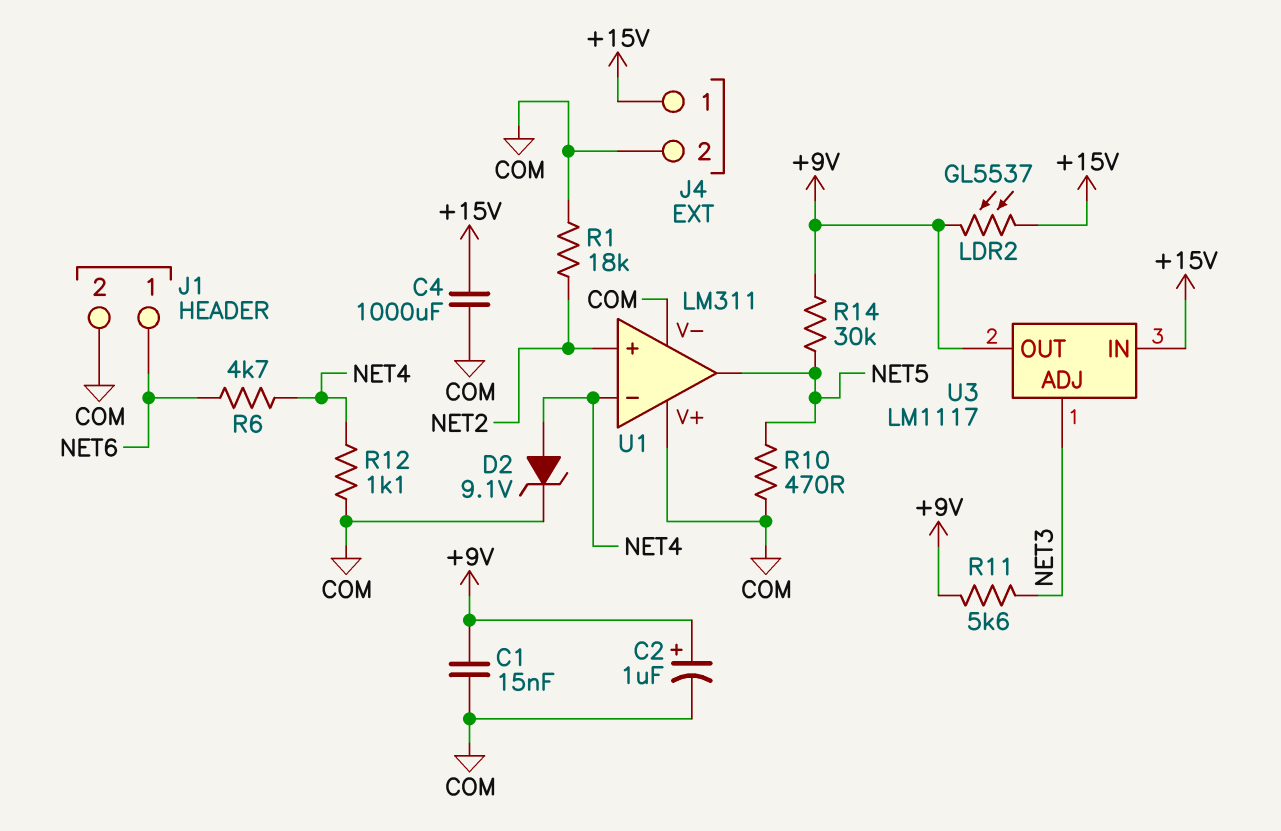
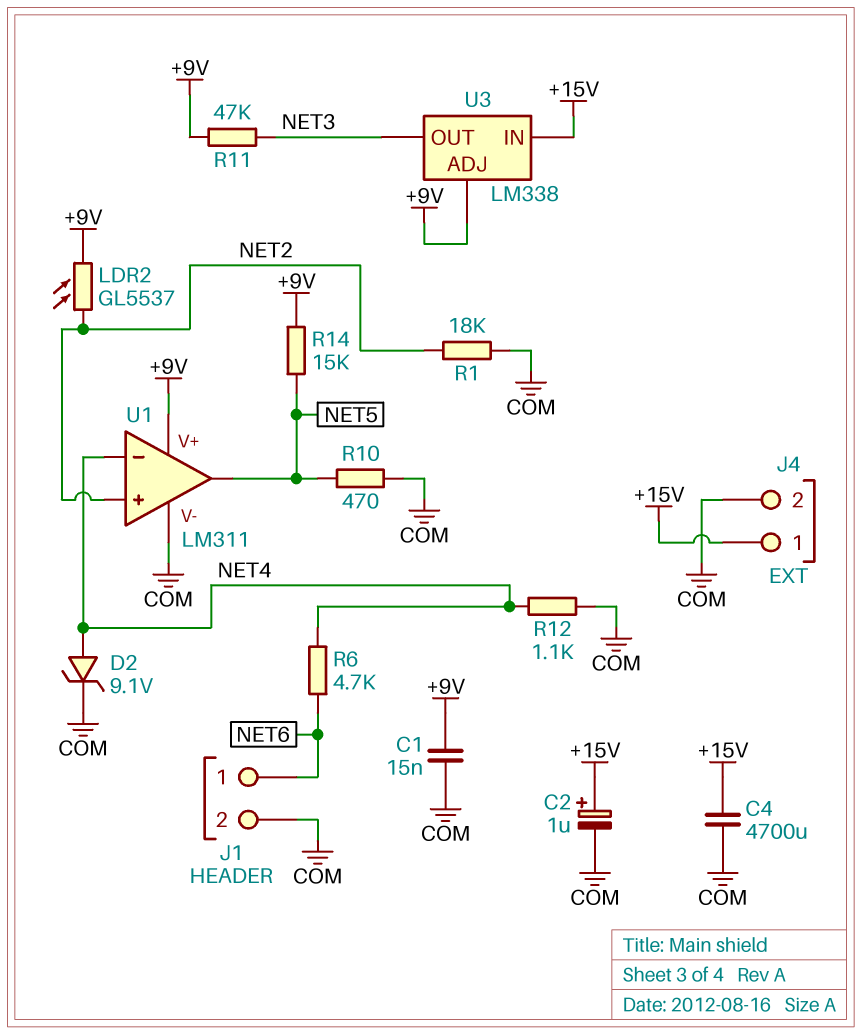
C2: 1uF (plus +9V, minus COM) -> 1uF (plus +15V, minus COM)
C4: 1000uF (+15V, COM) -> 4700uF (+15V, COM)
LDR2: GL5537 (+9V, +15V) -> GL5537 (+9V, NET2)
R11: 5.6k (+9V, NET3) -> 47k (+9V, NET3)
R14: 30k (+9V, NET5) -> 15k (+9V, NET5)
U1 pin V+: COM -> +9V
U3: LM1117 -> LM338
U3 pin ADJ: NET3 -> +9V
U3 pin OUT: +9V -> NET3

